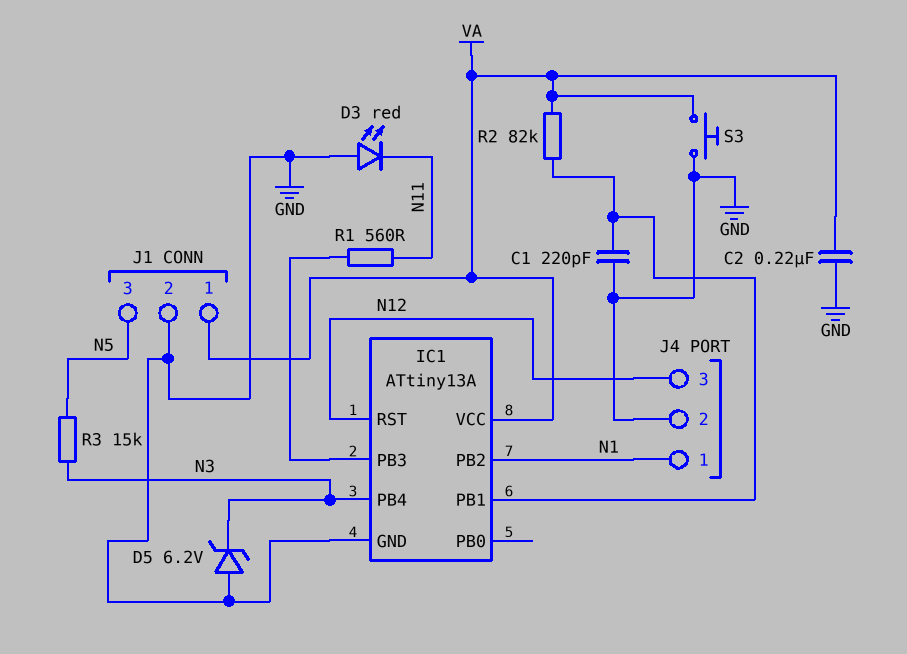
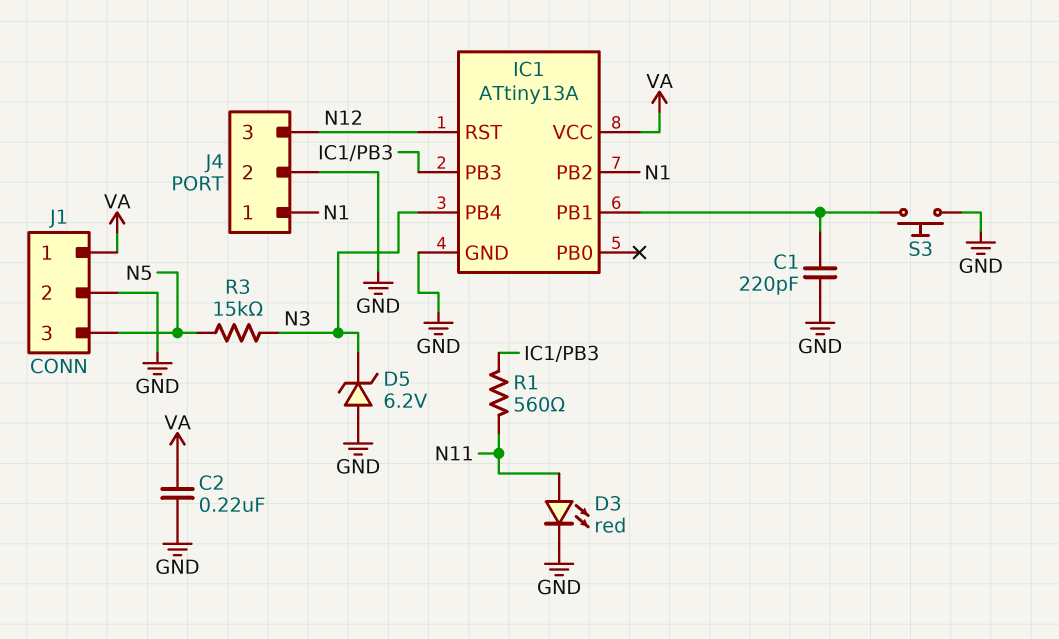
D3: LED red (A GND, K N11) -> LED red (A N11, K GND)
R2: 82k (IC1/PB1, VA) -> none
S3: button (GND, VA) -> button (GND, IC1/PB1)

